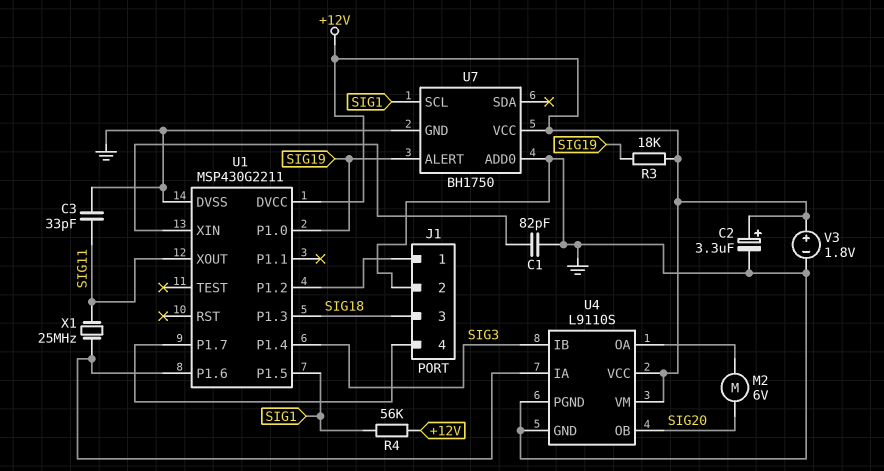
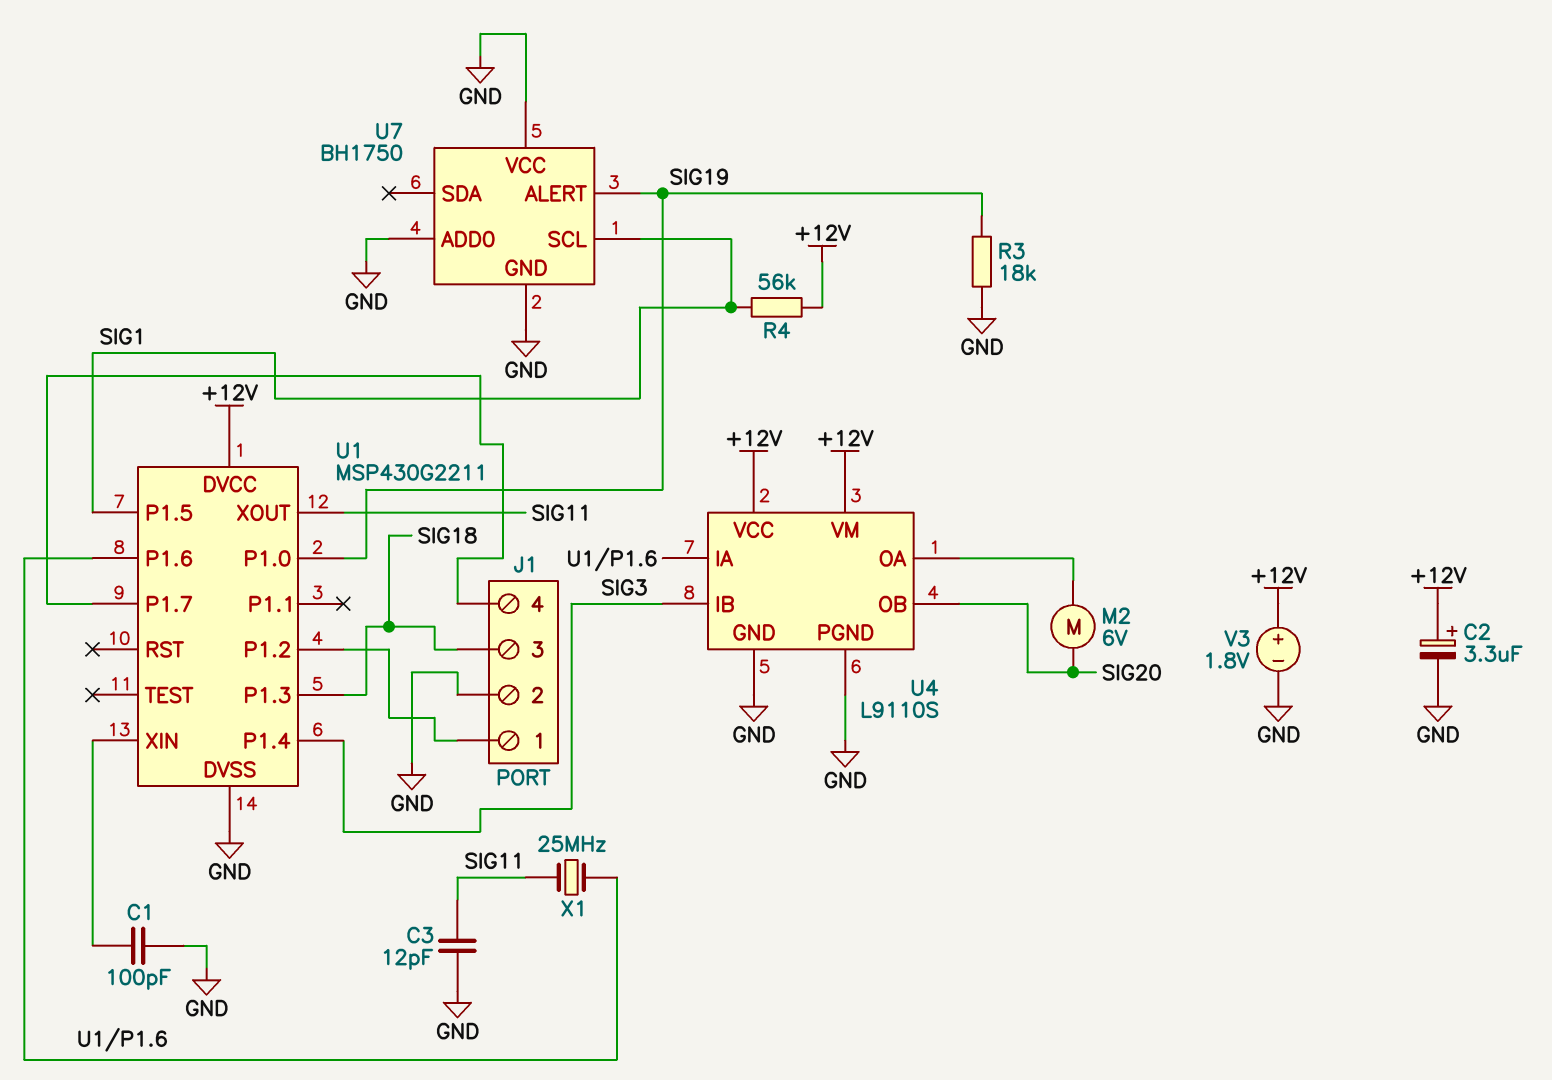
C1: 82pF (GND, U1/XIN) -> 100pF (GND, U1/XIN)
C3: 33pF (GND, SIG11) -> 12pF (GND, SIG11)
R3: 18k (+12V, SIG19) -> 18k (GND, SIG19)
U7 pin VCC: +12V -> GND

